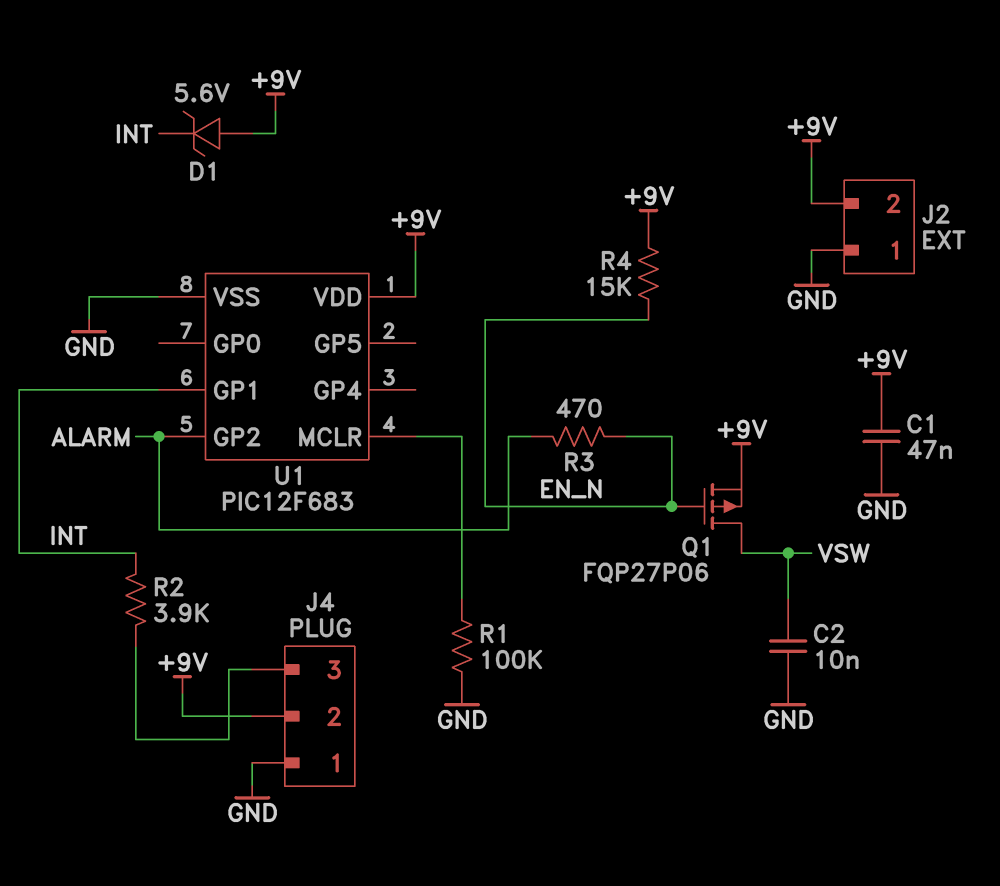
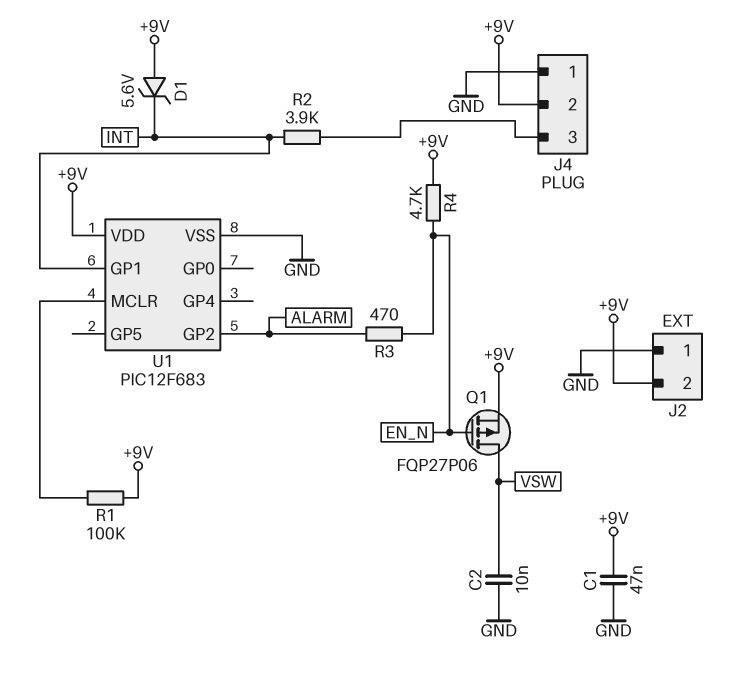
R1: 100k (GND, U1/MCLR) -> 100k (+9V, U1/MCLR)
R4: 15k (+9V, EN_N) -> 4.7k (+9V, EN_N)

